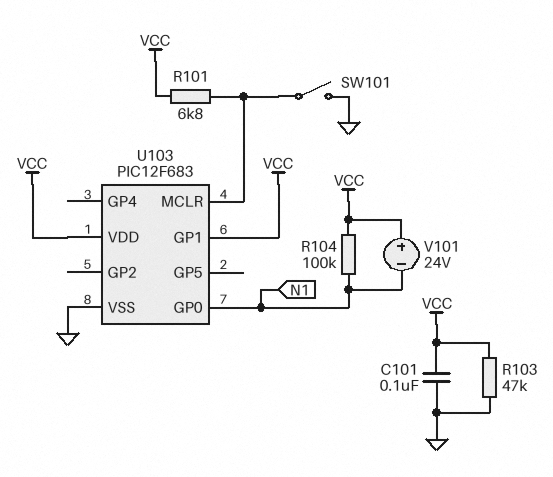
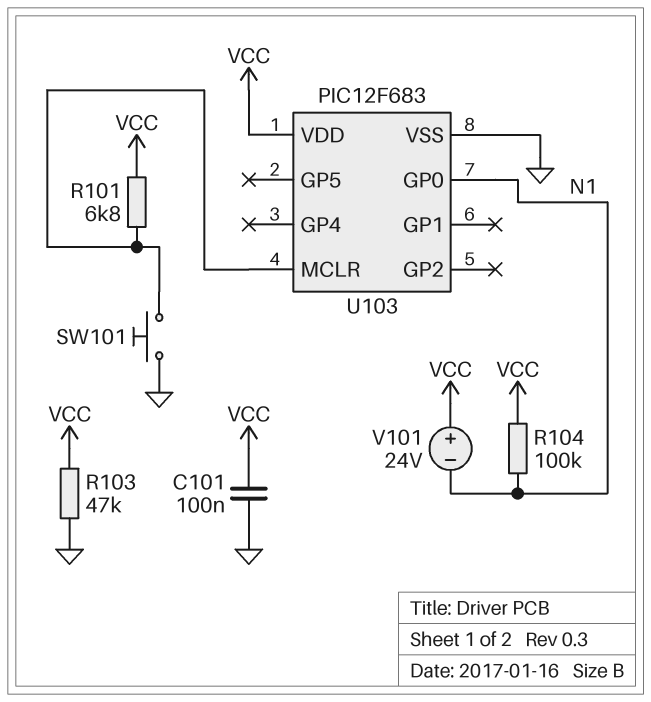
SW101: switch (GND, U103/MCLR) -> button (GND, U103/MCLR)
U103 pin GP1: VCC -> none

